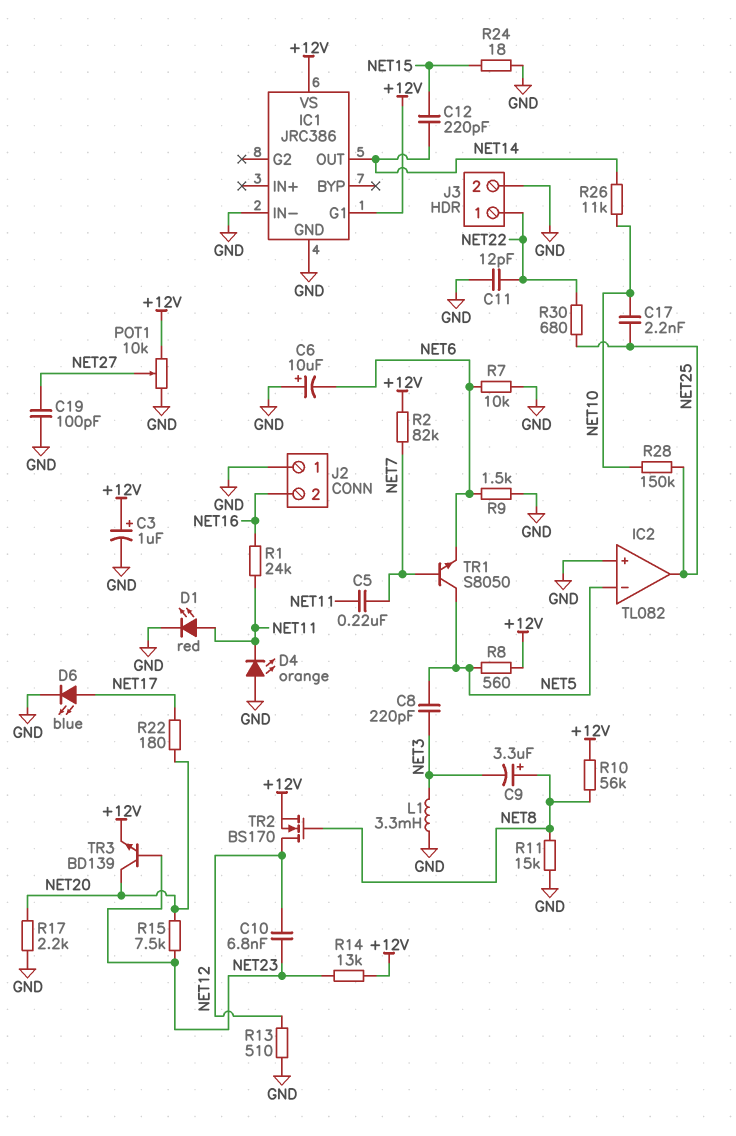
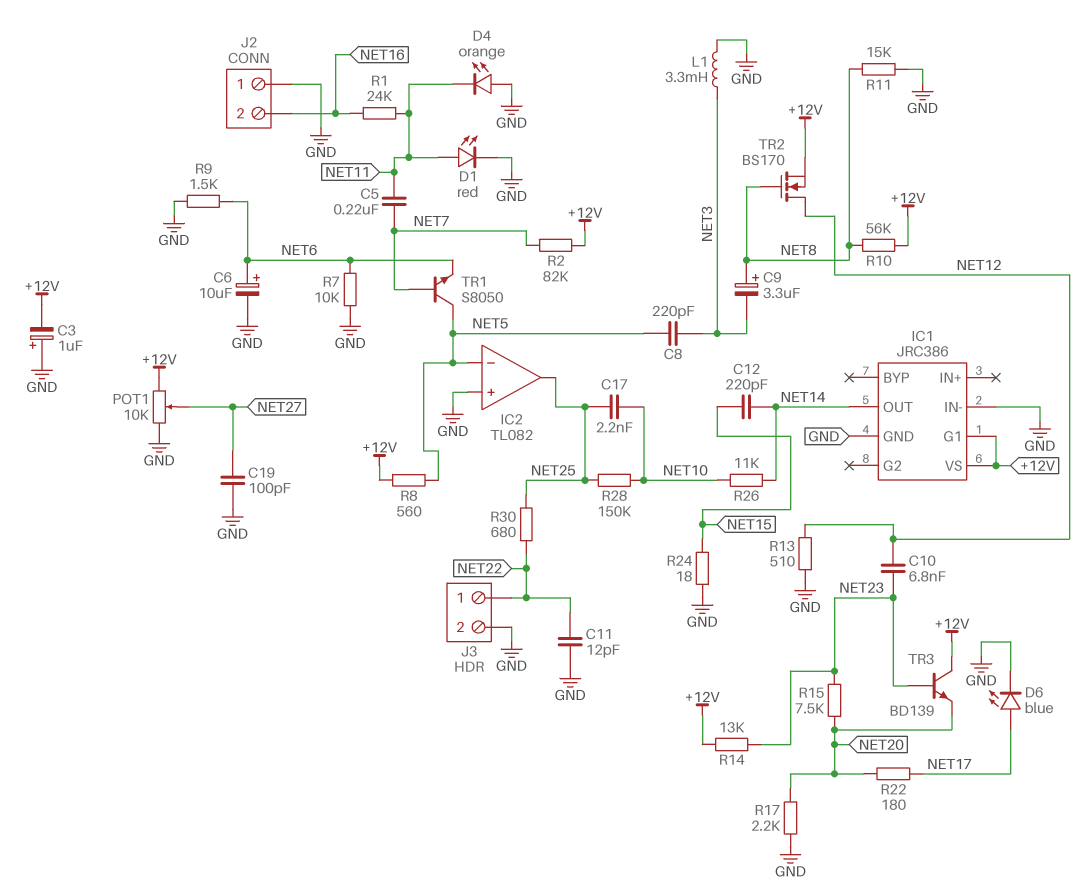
C3: 1uF (plus +12V, minus GND) -> 1uF (plus GND, minus +12V)
C6: 10uF (plus GND, minus NET6) -> 10uF (plus NET6, minus GND)
TR3: NPN BD139 (B NET23, C NET20, E +12V) -> NPN BD139 (B NET23, C +12V, E NET20)

